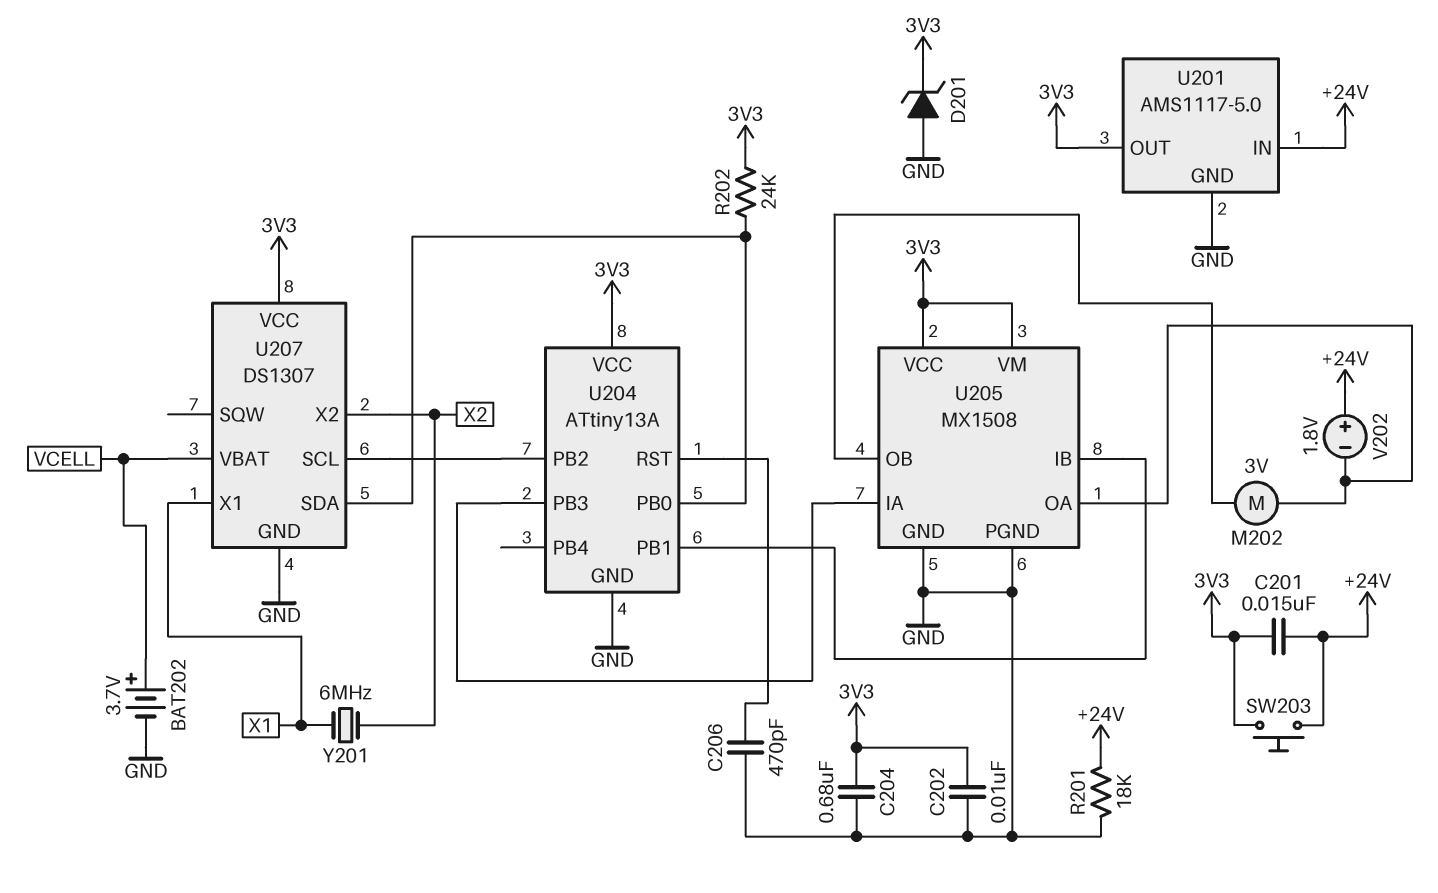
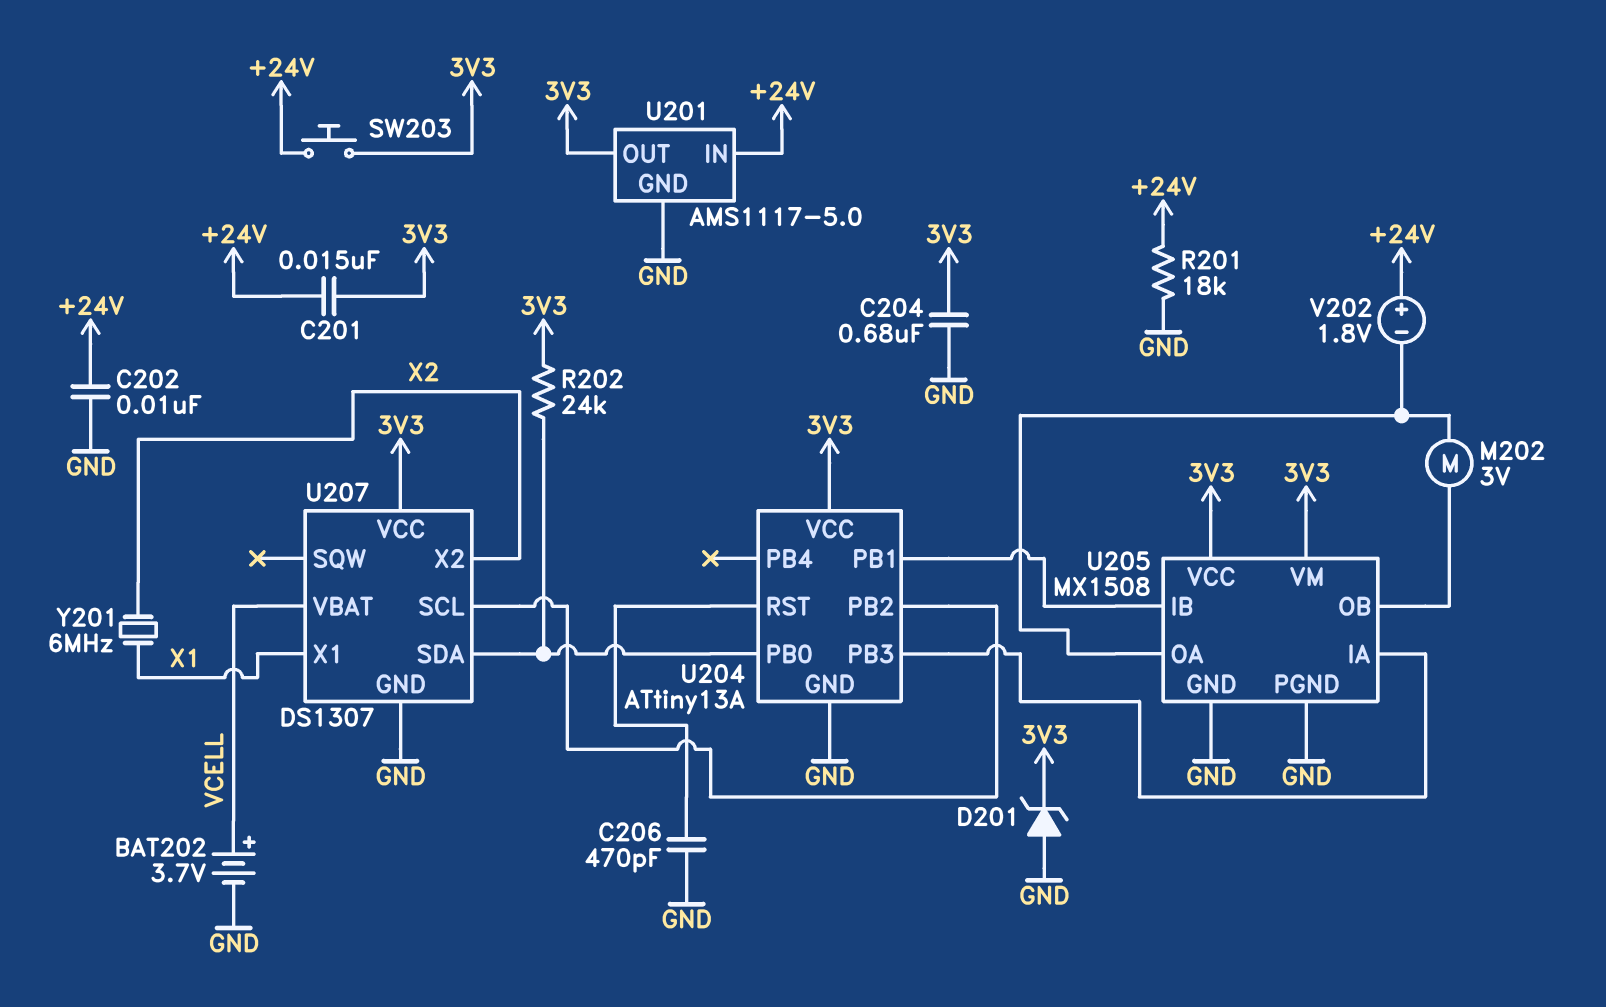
C202: 10nF (3V3, GND) -> 10nF (+24V, GND)

